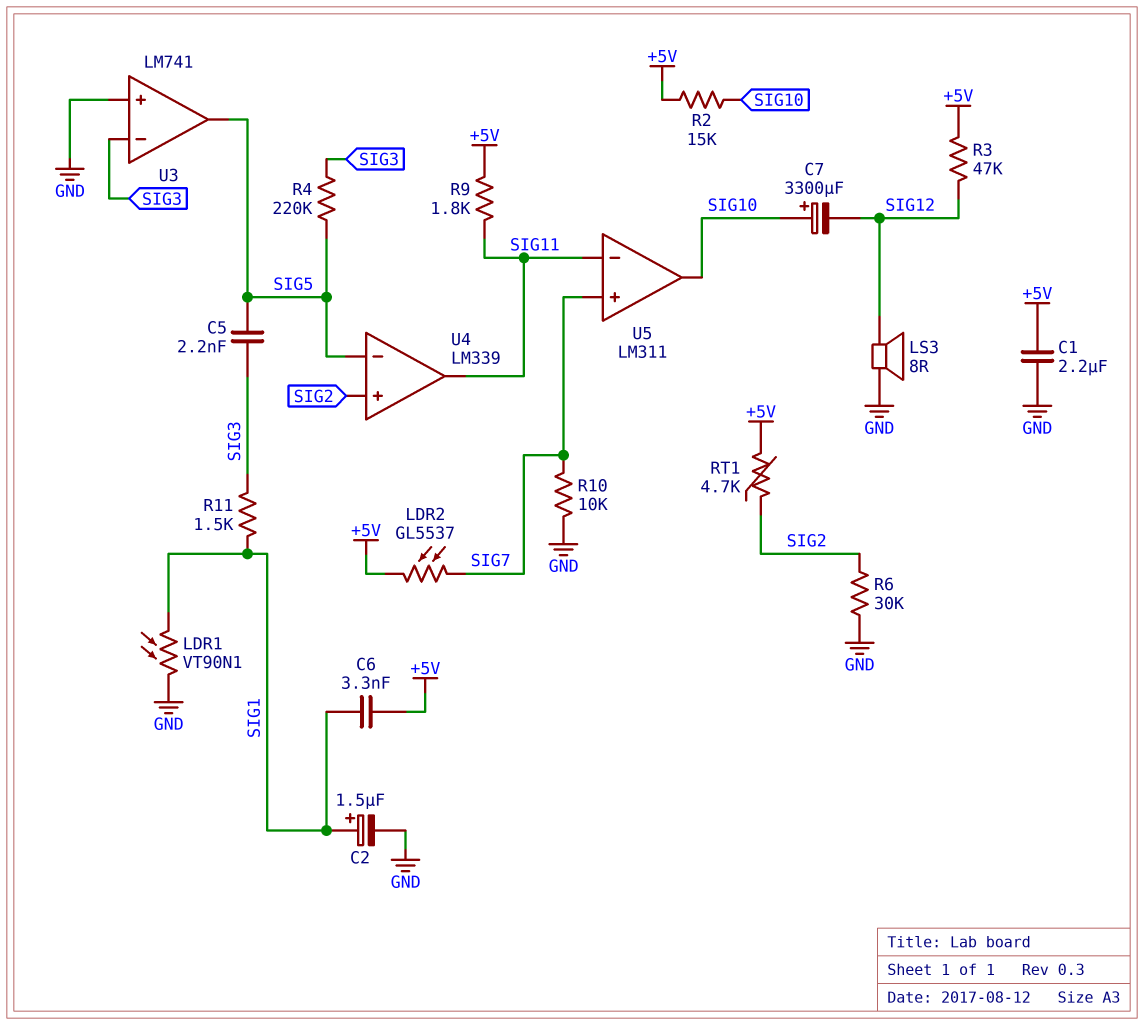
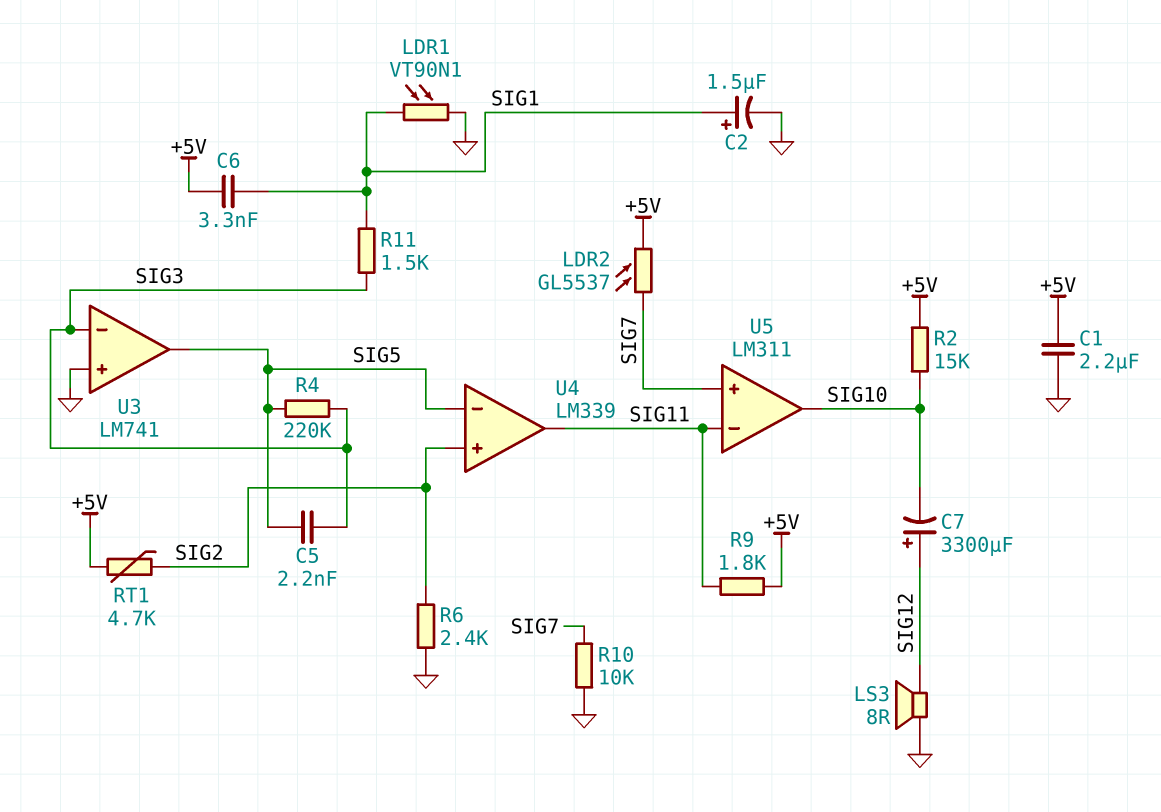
C7: 3300uF (plus SIG10, minus SIG12) -> 3300uF (plus SIG12, minus SIG10)
R3: 47k (+5V, SIG12) -> none
R6: 30k (GND, SIG2) -> 2.4k (GND, SIG2)

